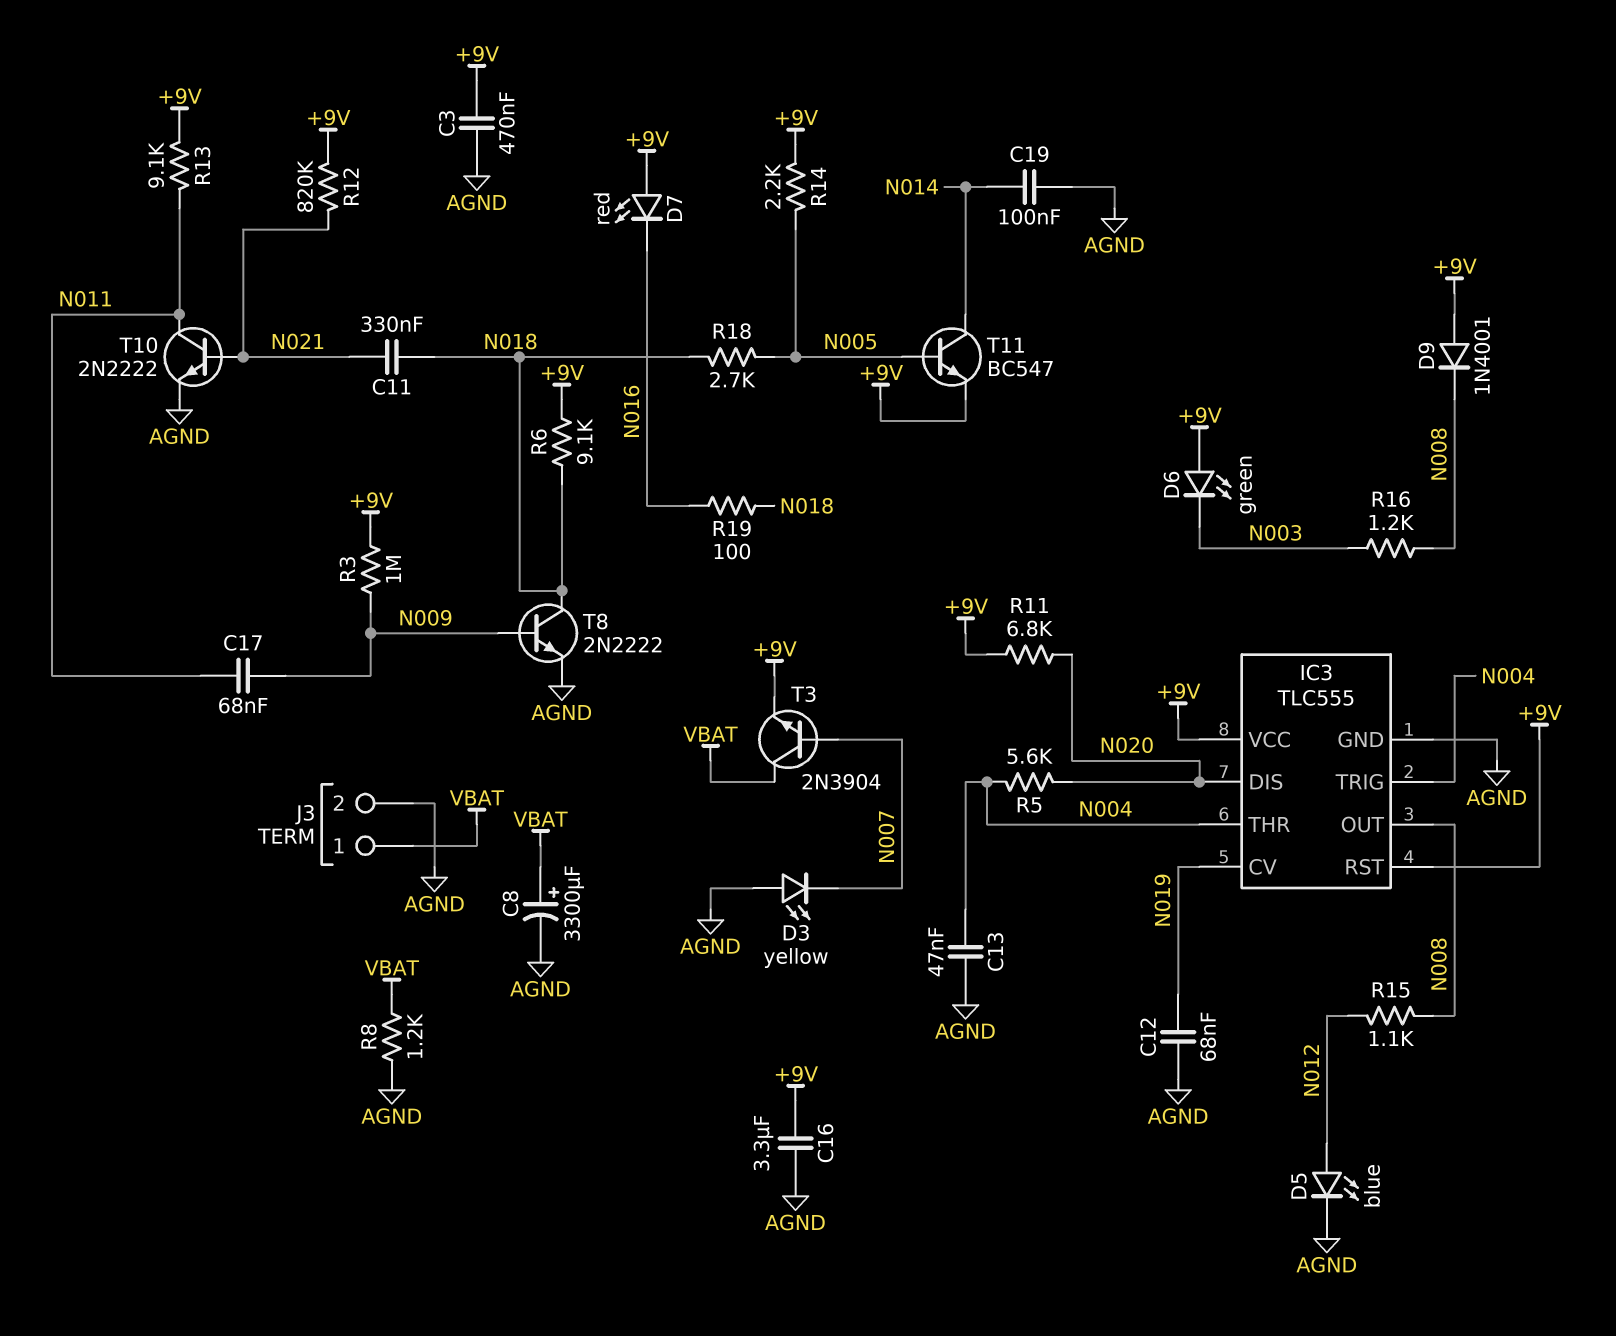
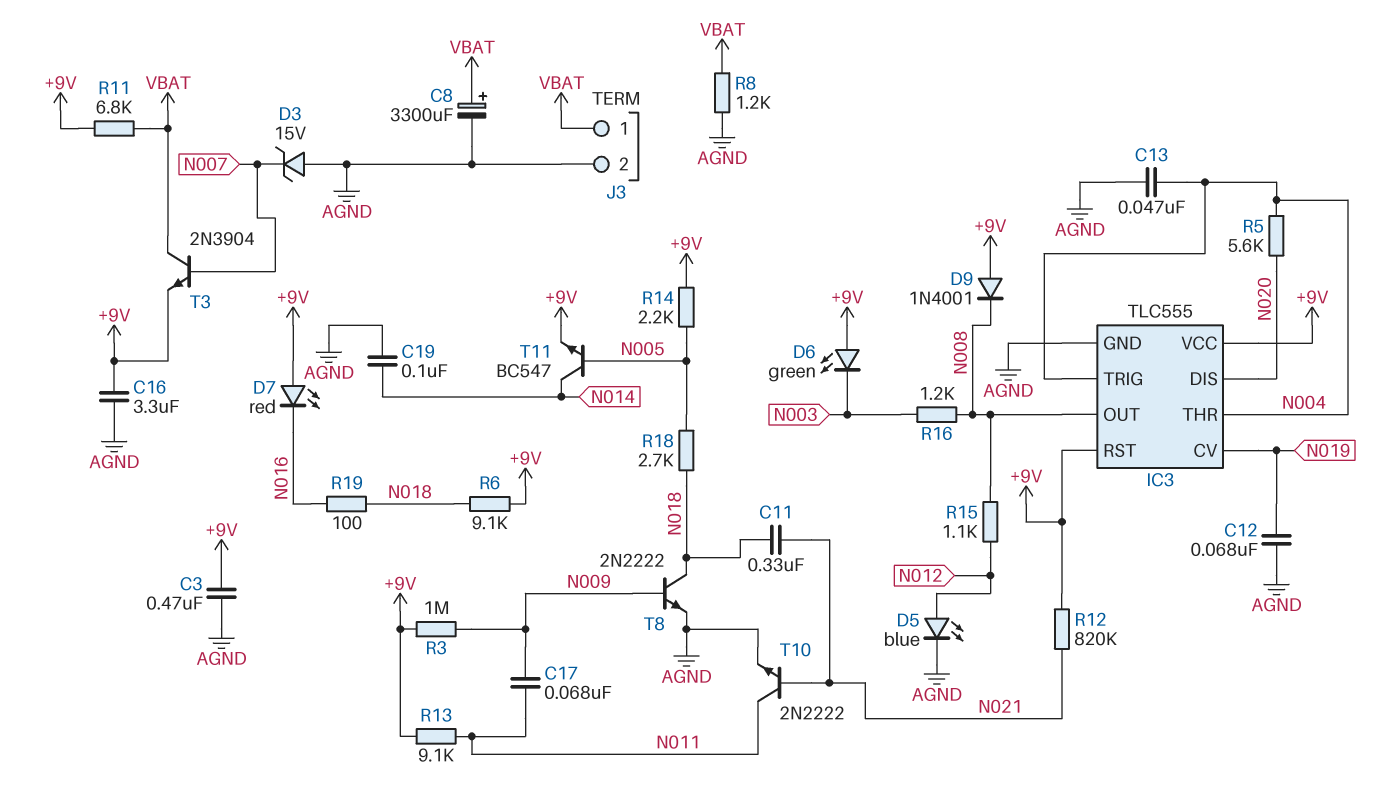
D3: LED yellow (A AGND, K N007) -> zener 15V (A AGND, K N007)
R11: 6.8k (+9V, N020) -> 6.8k (+9V, VBAT)

